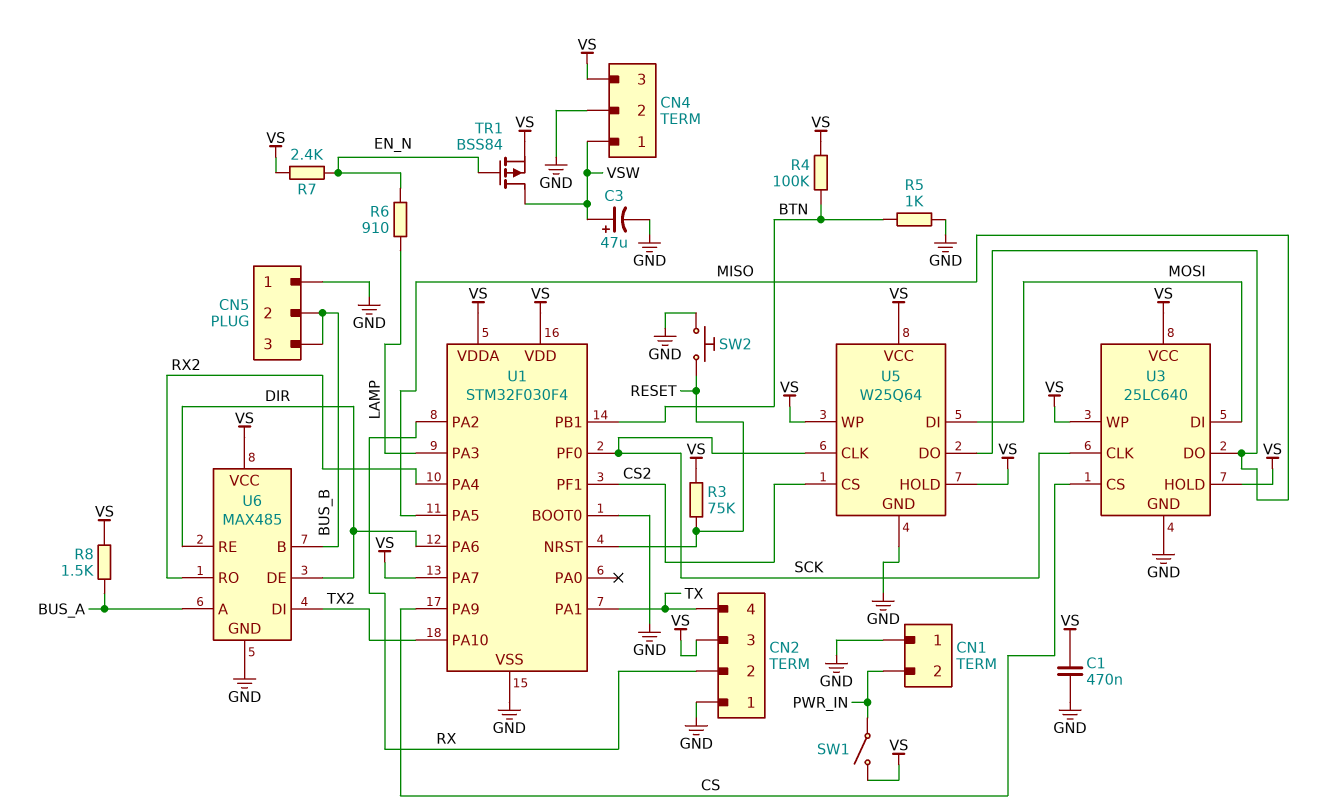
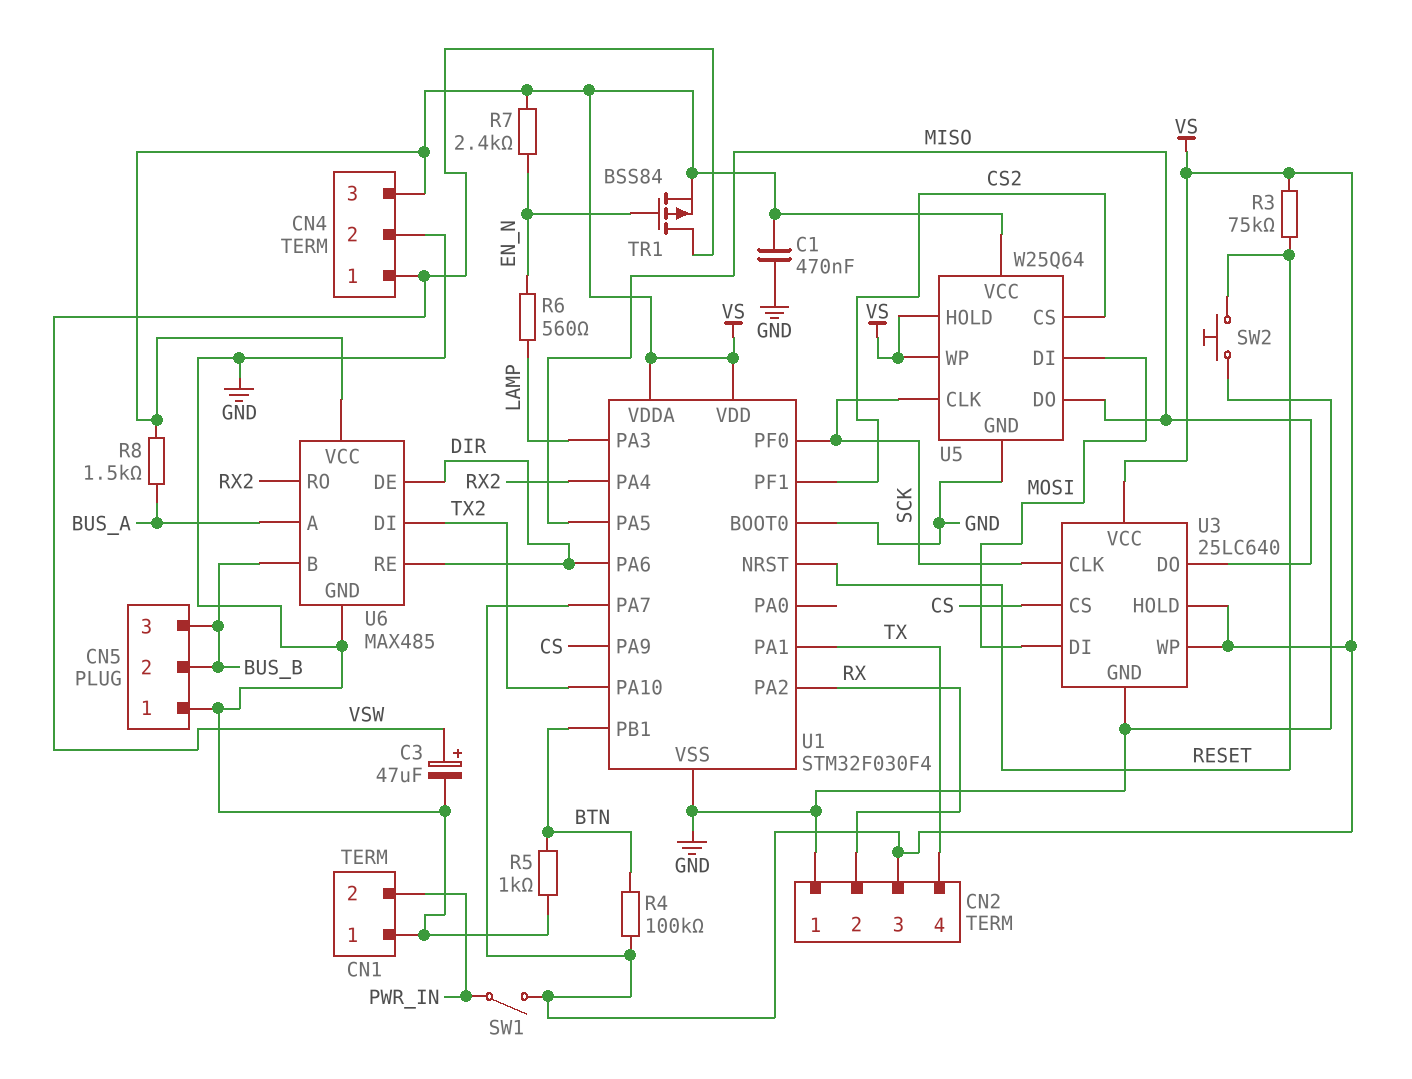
R6: 910 (EN_N, LAMP) -> 560 (EN_N, LAMP)

